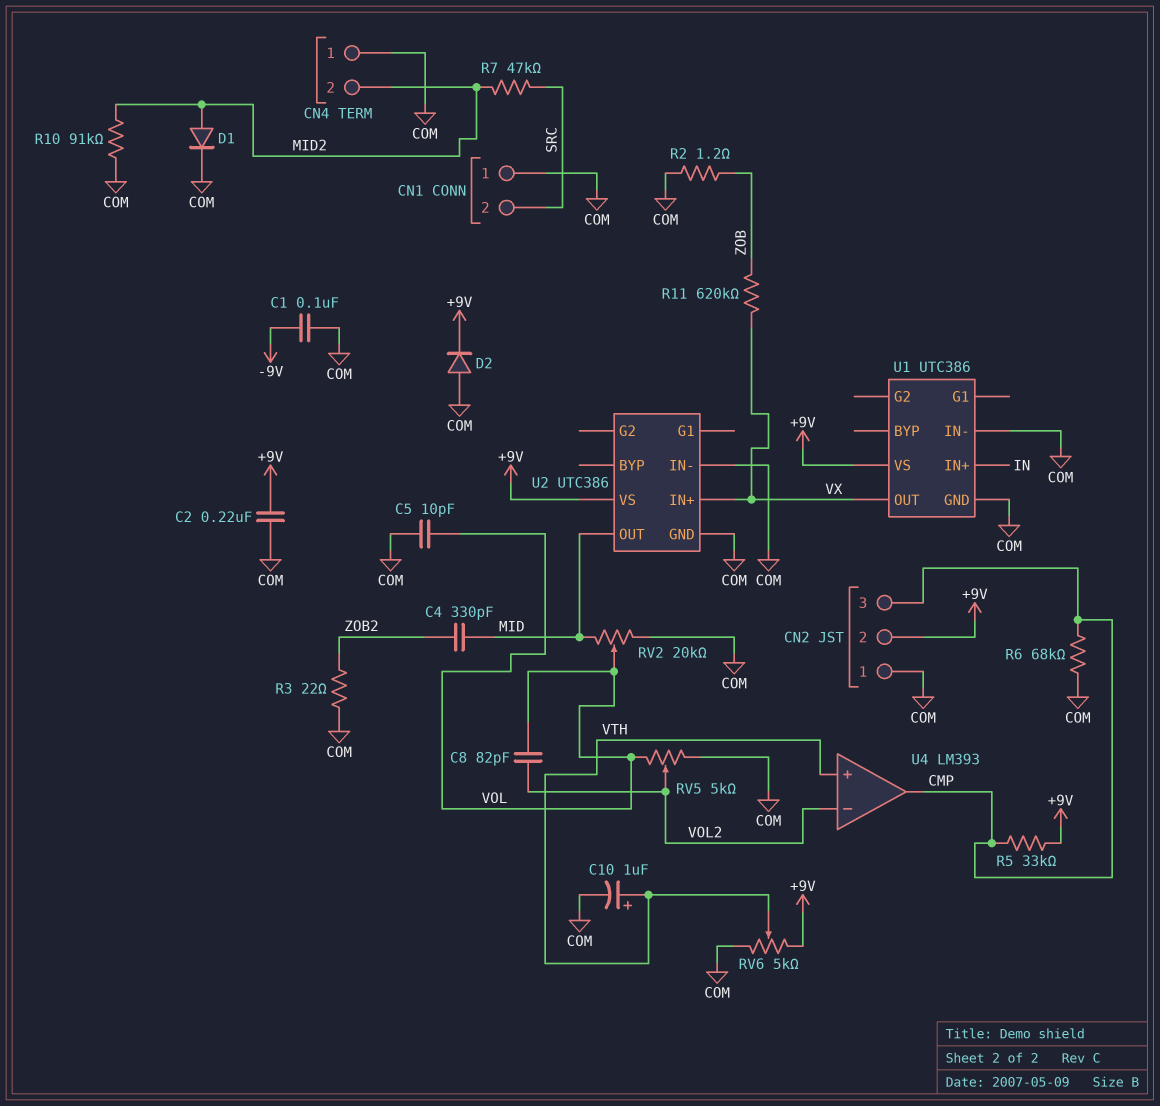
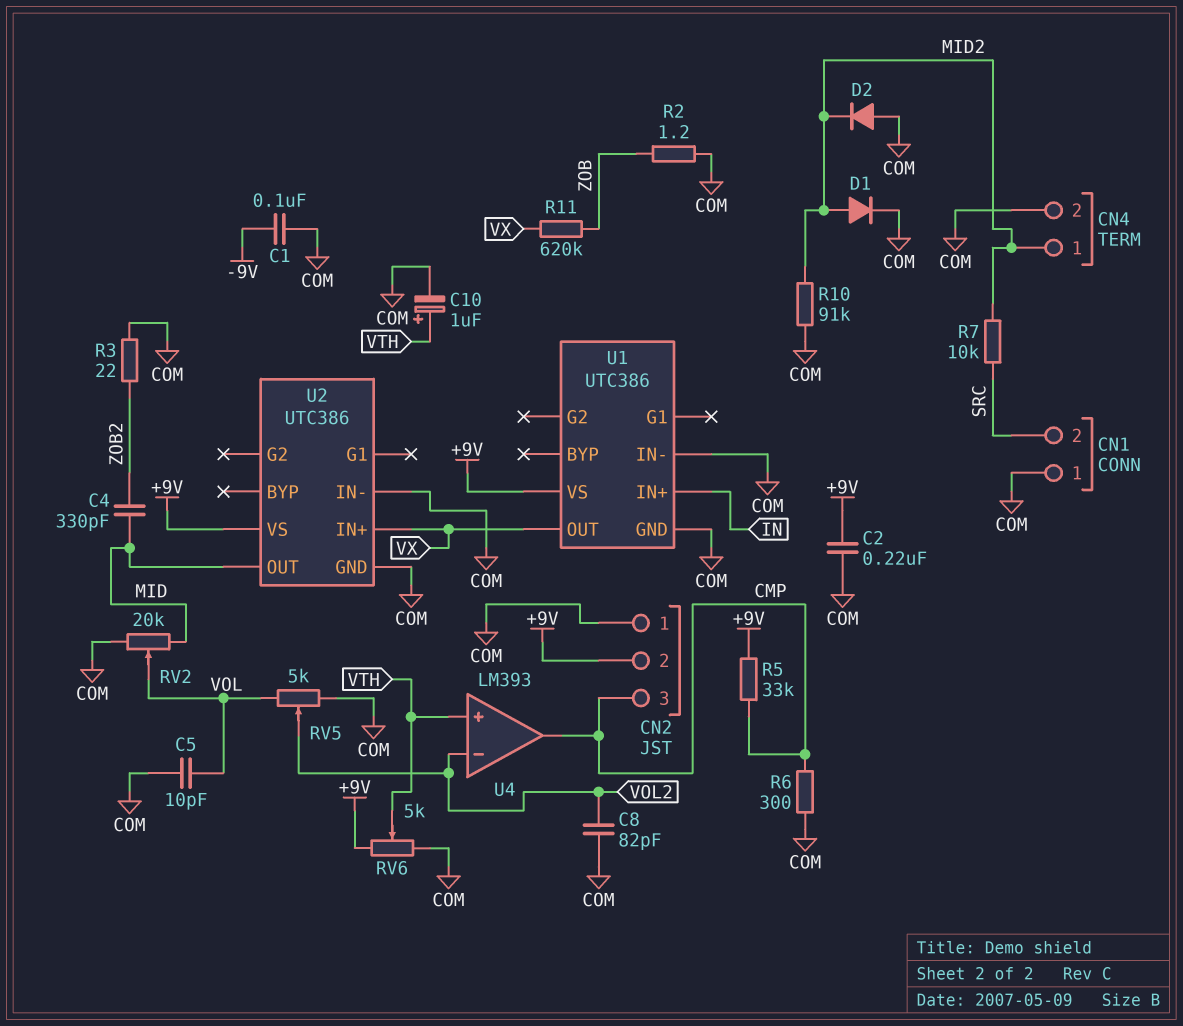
C8: 82pF (VOL, VOL2) -> 82pF (COM, VOL2)
CN4 pin 1: COM -> MID2
CN4 pin 2: MID2 -> COM
D2: diode (A COM, K +9V) -> diode (A COM, K MID2)
R6: 68k (CMP, COM) -> 300 (CMP, COM)
R7: 47k (MID2, SRC) -> 10k (MID2, SRC)

